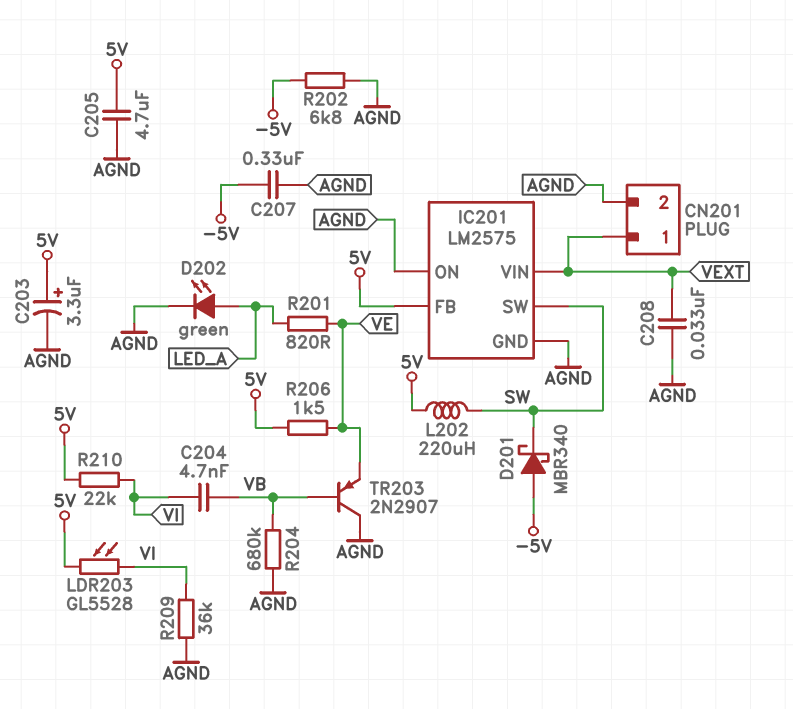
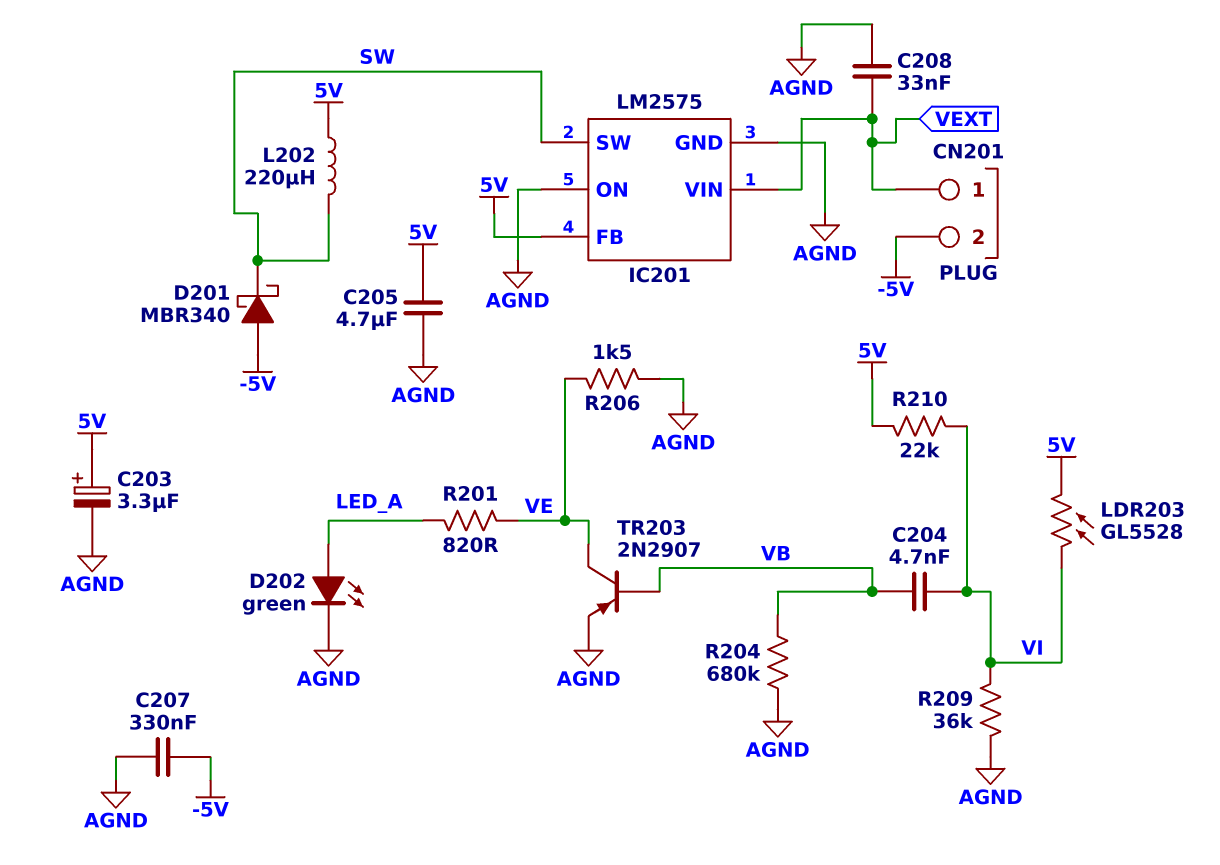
CN201 pin 2: AGND -> -5V
R202: 6.8k (-5V, AGND) -> none
R206: 1.5k (5V, VE) -> 1.5k (AGND, VE)
TR203: PNP 2N2907 (B VB, C AGND, E VE) -> PNP 2N2907 (B VB, C VE, E AGND)

